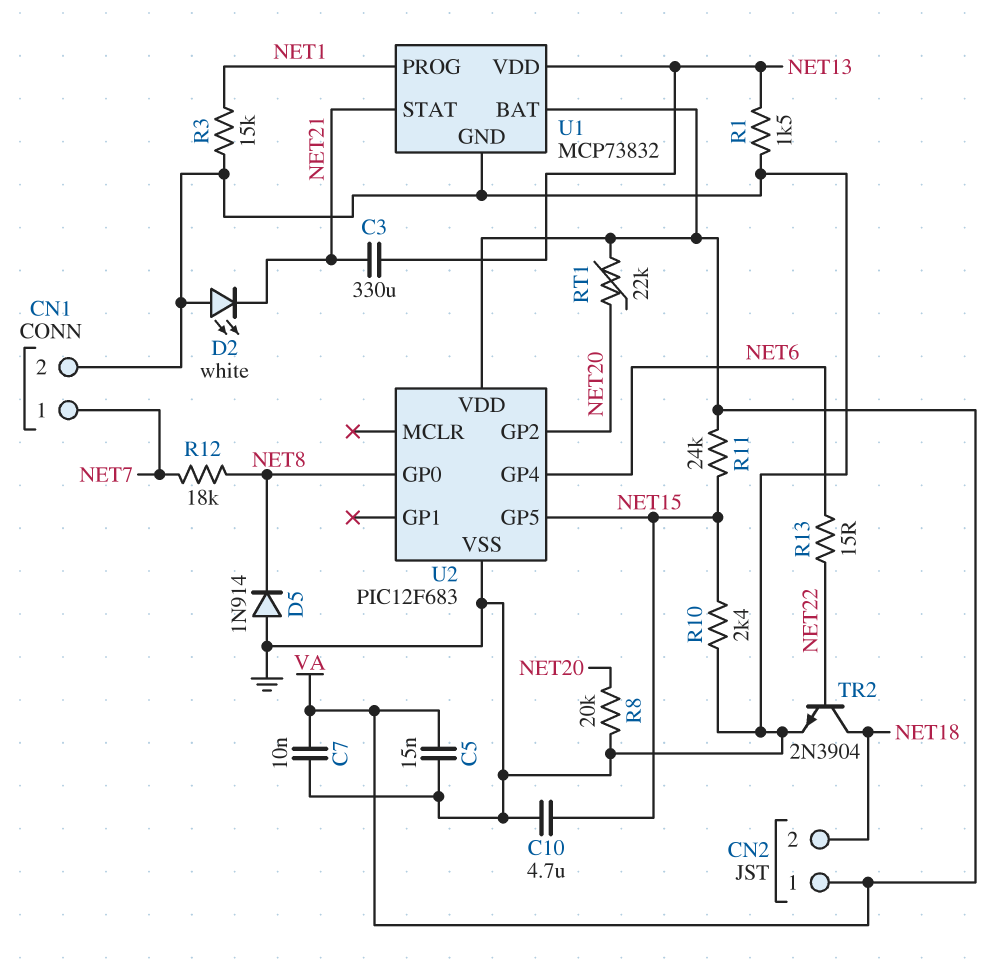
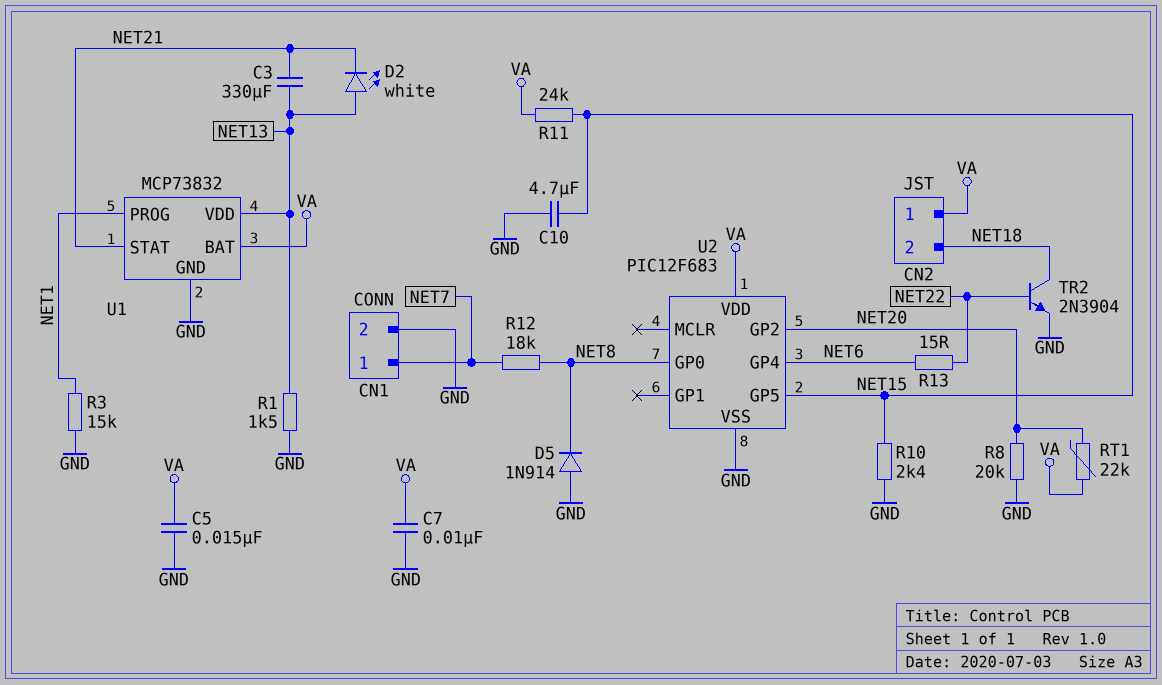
D2: LED white (A GND, K NET21) -> LED white (A NET13, K NET21)

